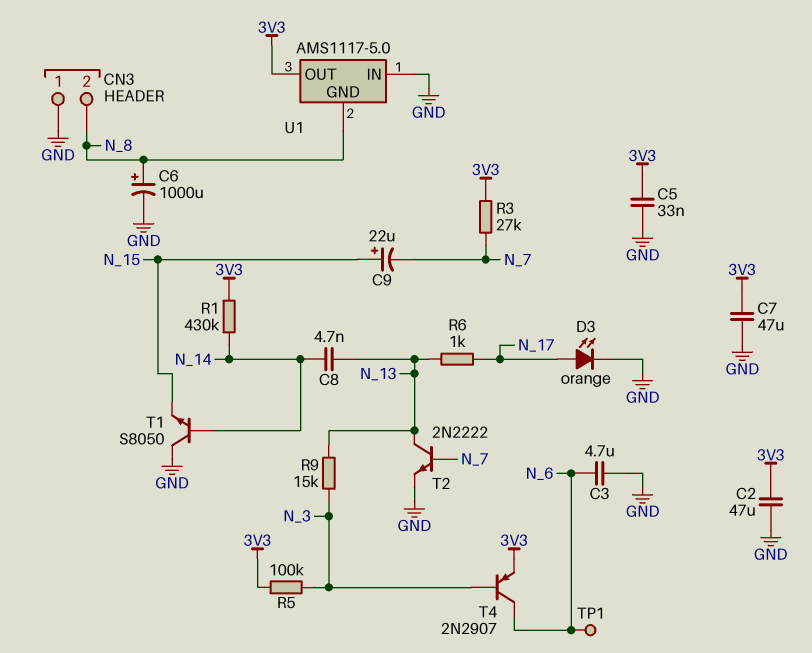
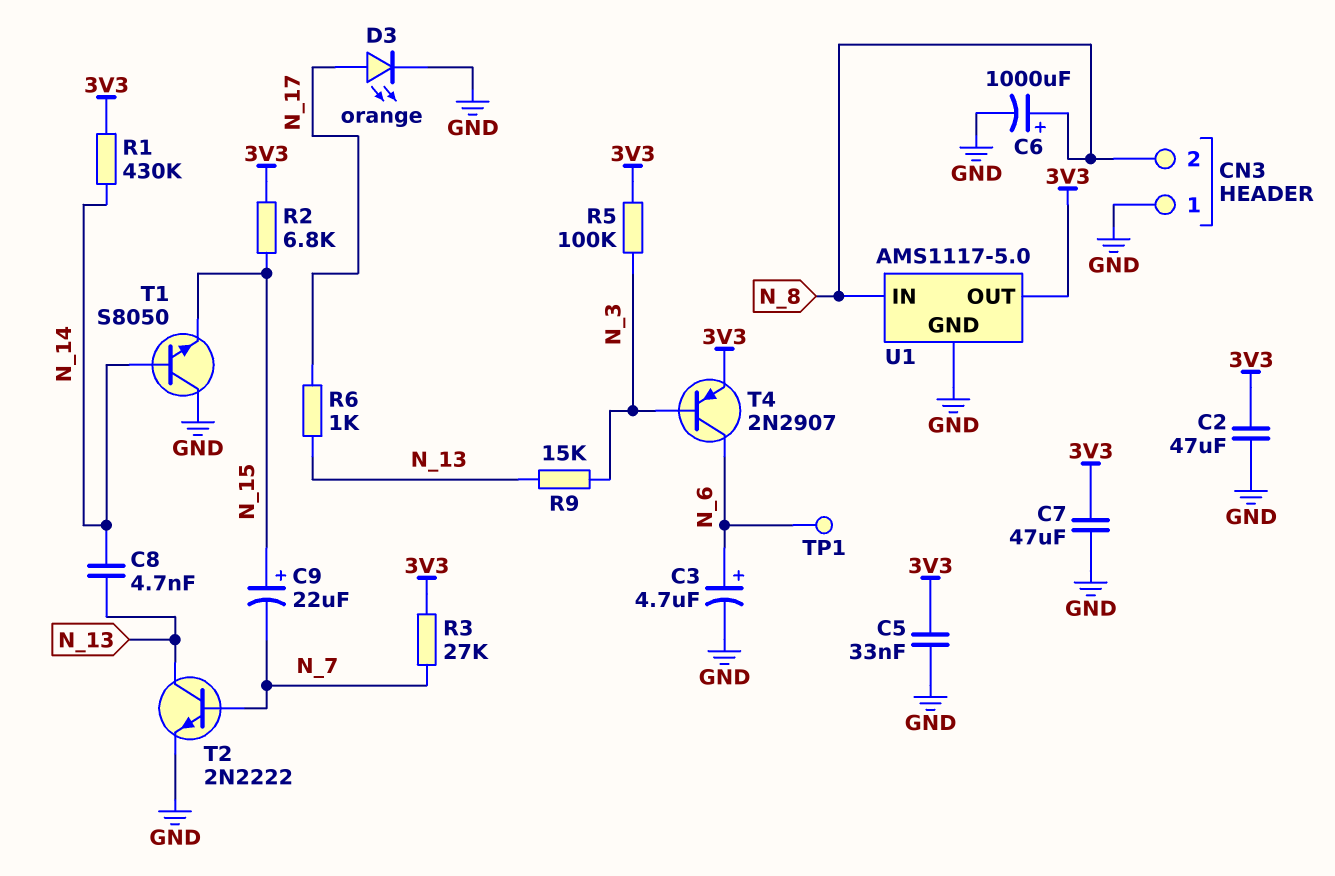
C3: 4.7uF (GND, N_6) -> 4.7uF (plus N_6, minus GND)
R2: none -> 6.8k (3V3, N_15)
U1 pin GND: N_8 -> GND
U1 pin IN: GND -> N_8

